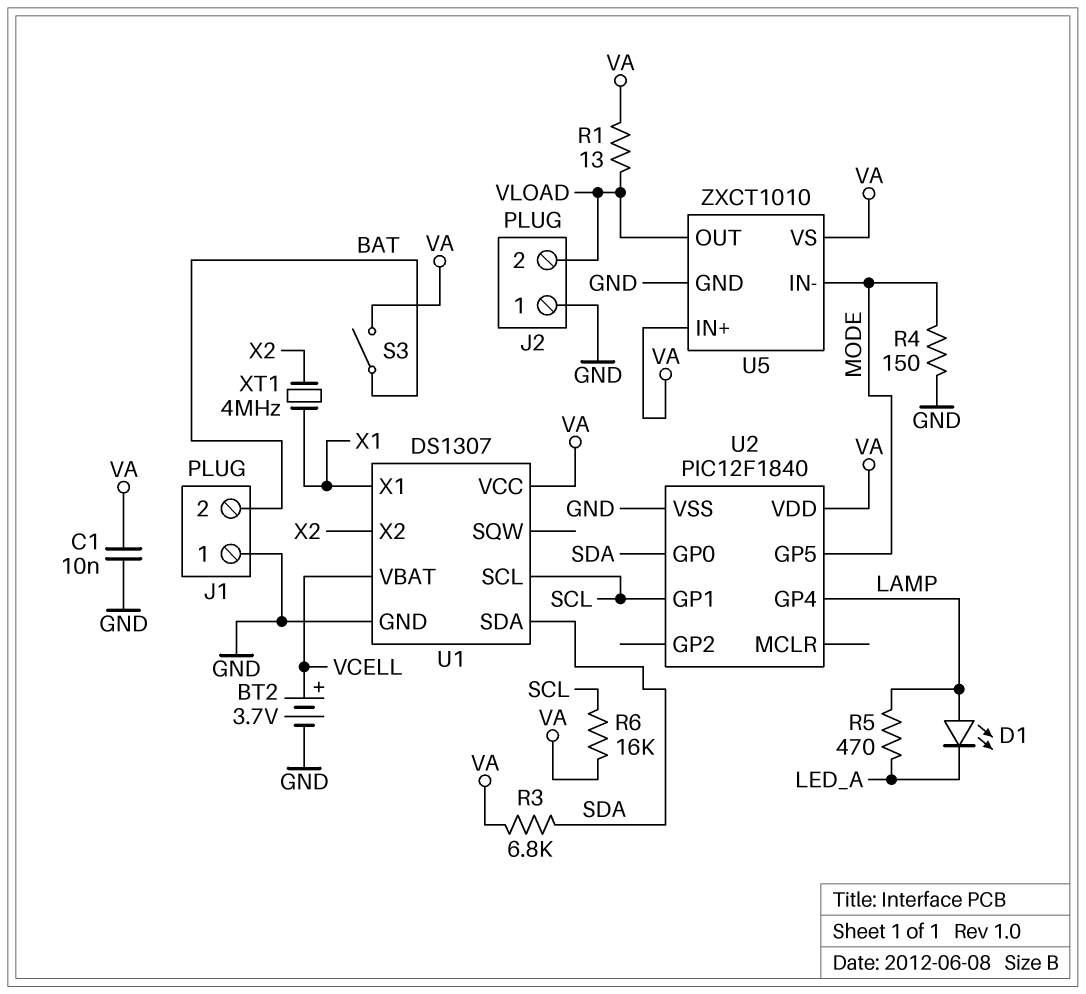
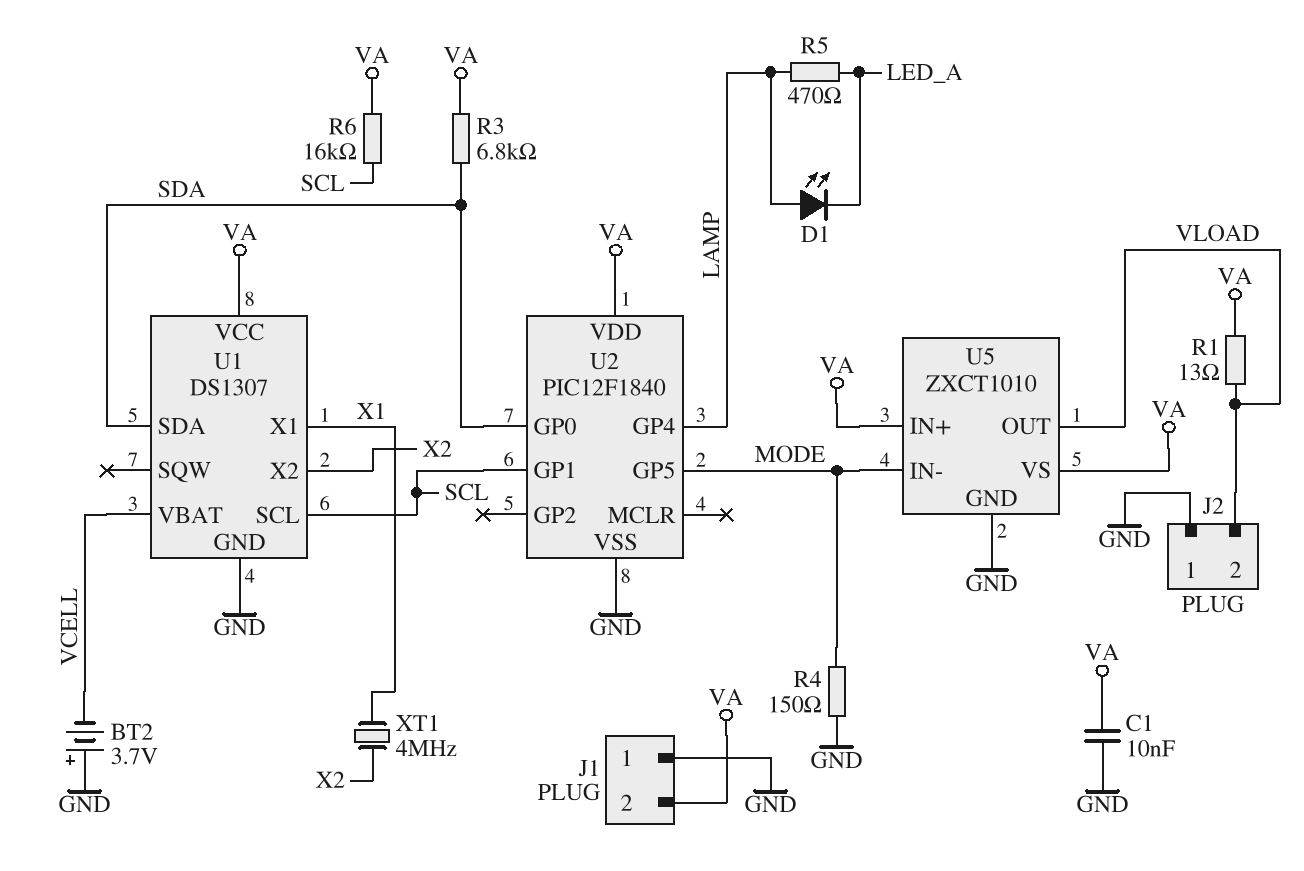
BT2: 3.7V (plus VCELL, minus GND) -> 3.7V (plus GND, minus VCELL)
J1 pin 2: BAT -> VA
S3: switch (BAT, VA) -> none

